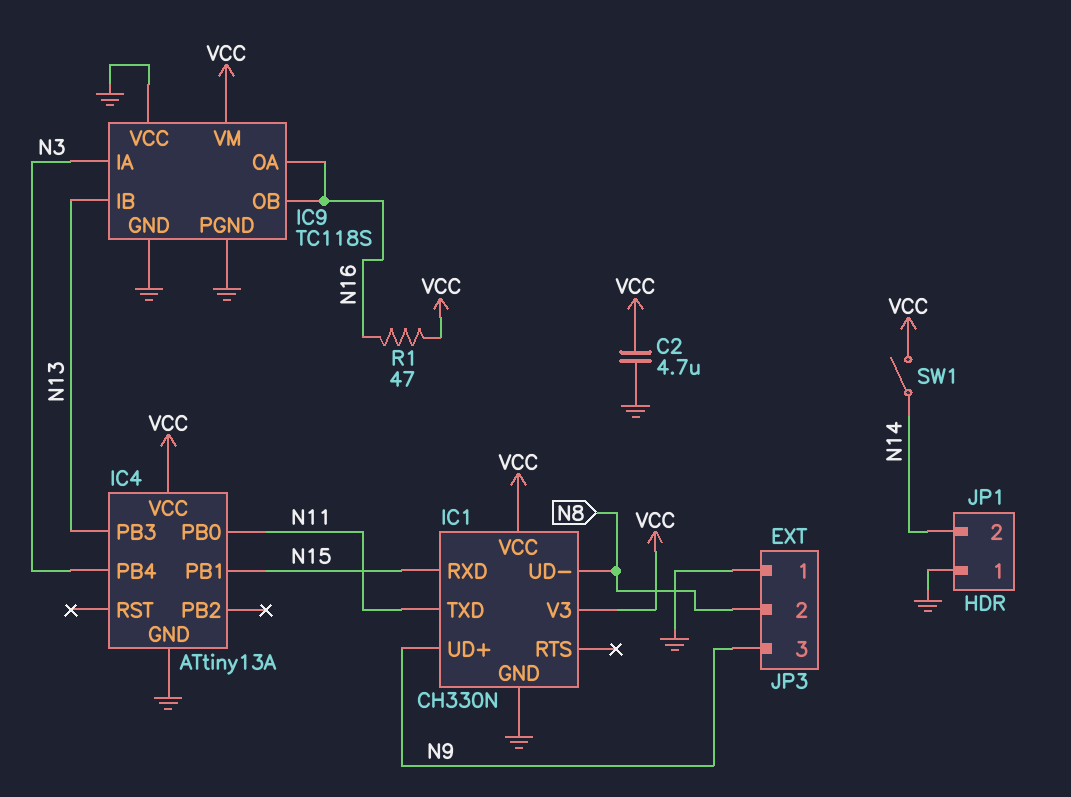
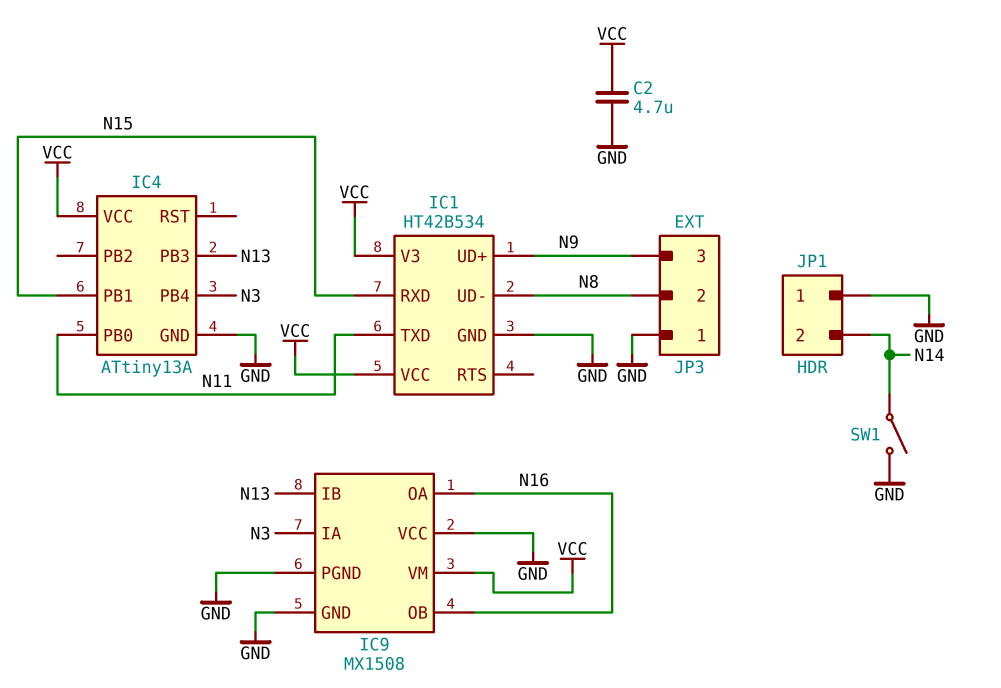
IC1: CH330N -> HT42B534
IC9: TC118S -> MX1508
R1: 47 (N16, VCC) -> none
SW1: switch (N14, VCC) -> switch (GND, N14)

